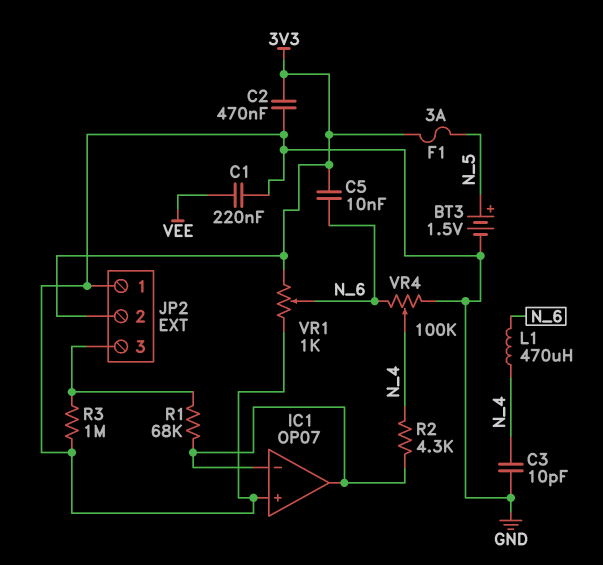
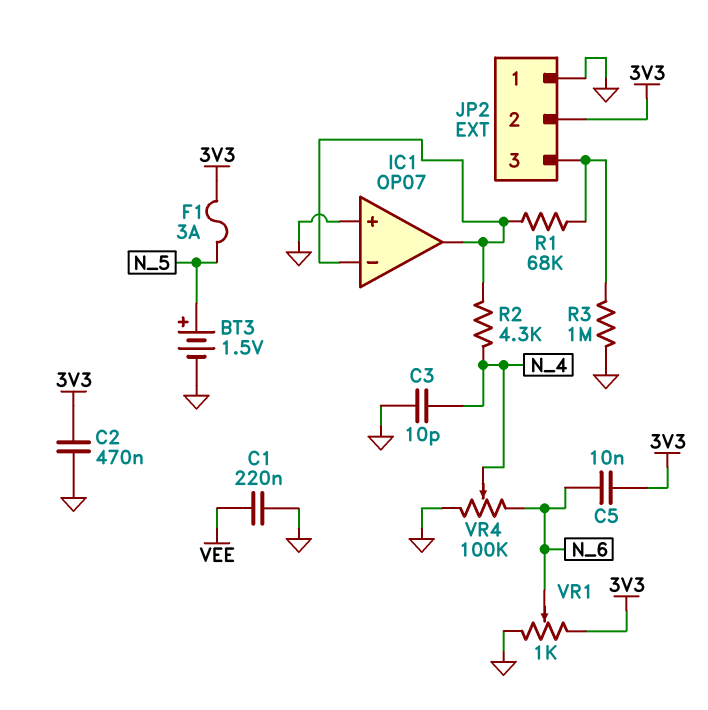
L1: 470uH (N_4, N_6) -> none

